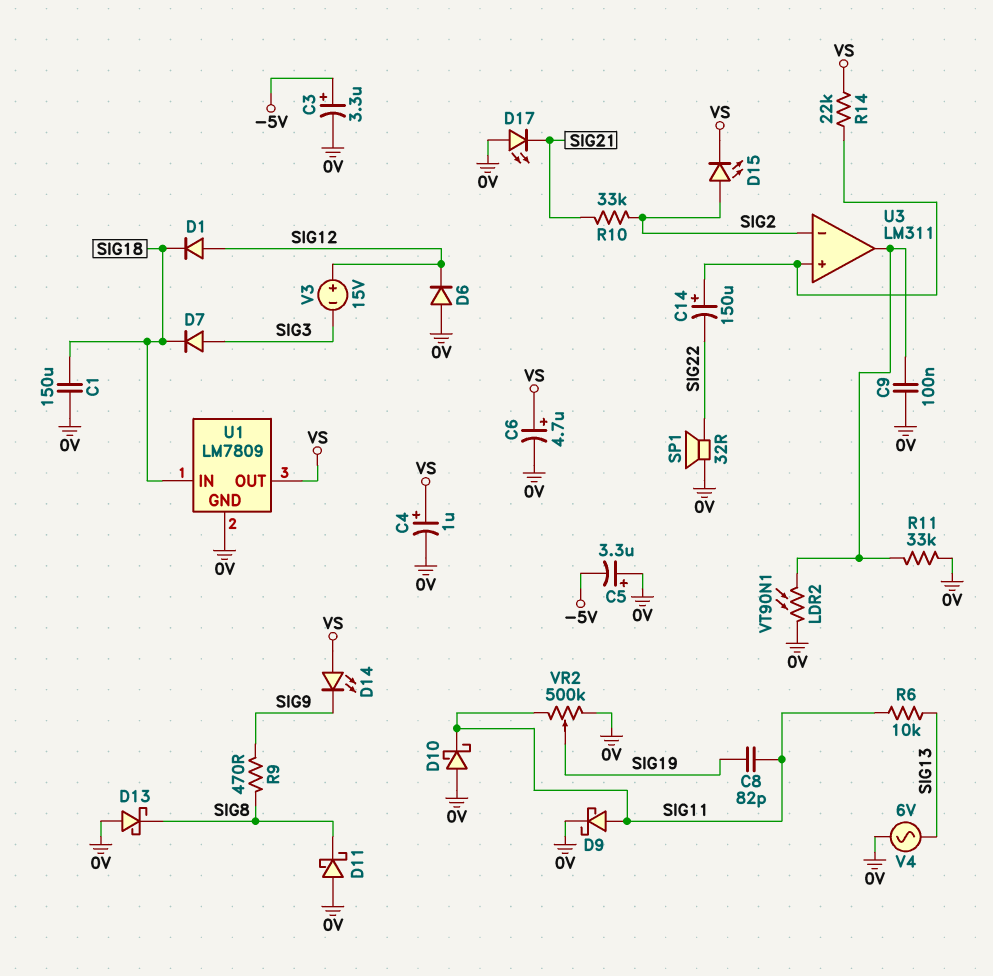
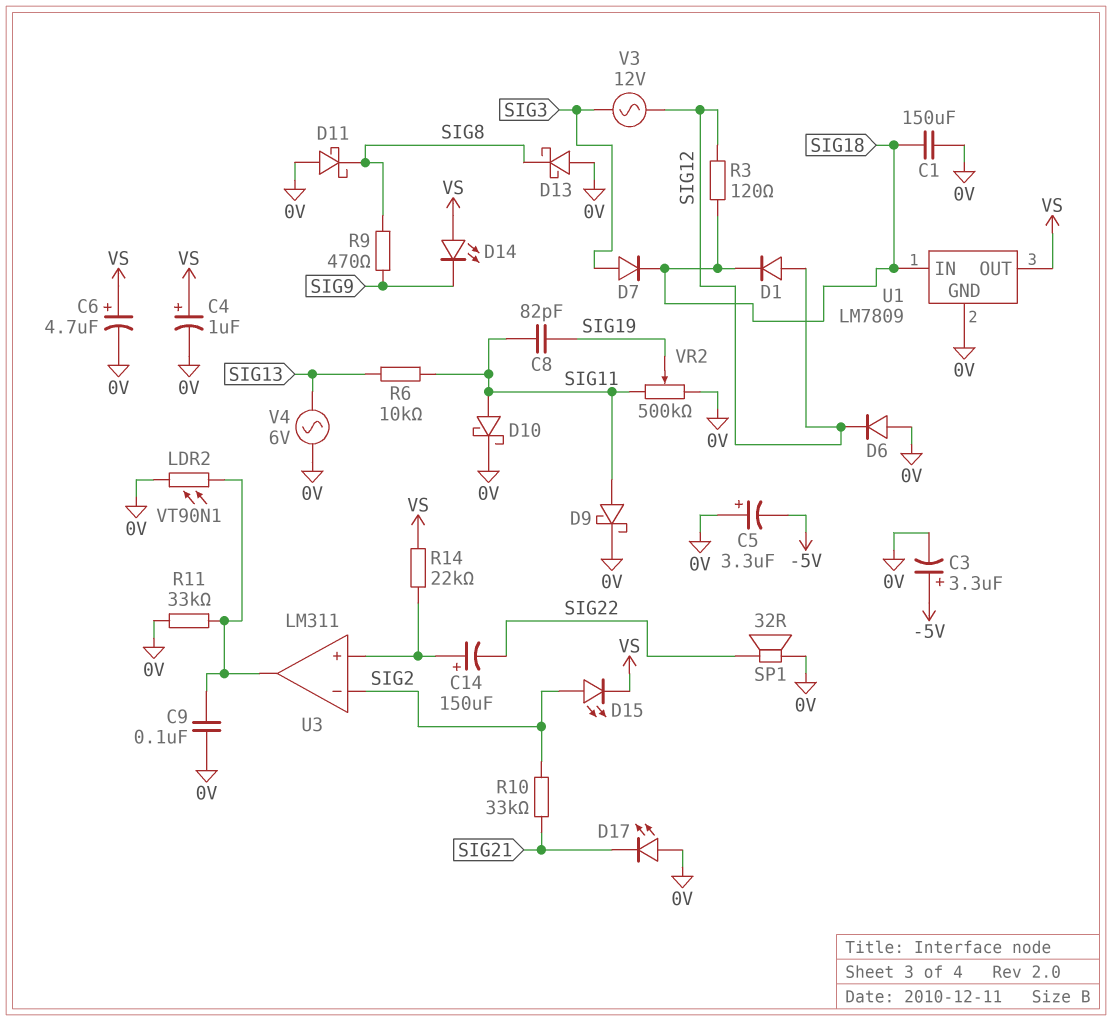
D10: schottky (A 0V, K SIG11) -> schottky (A SIG11, K 0V)
R3: none -> 120 (SIG12, SIG18)
V3: 15V (plus SIG12, minus SIG3) -> AC 12V (SIG3, SIG12)

